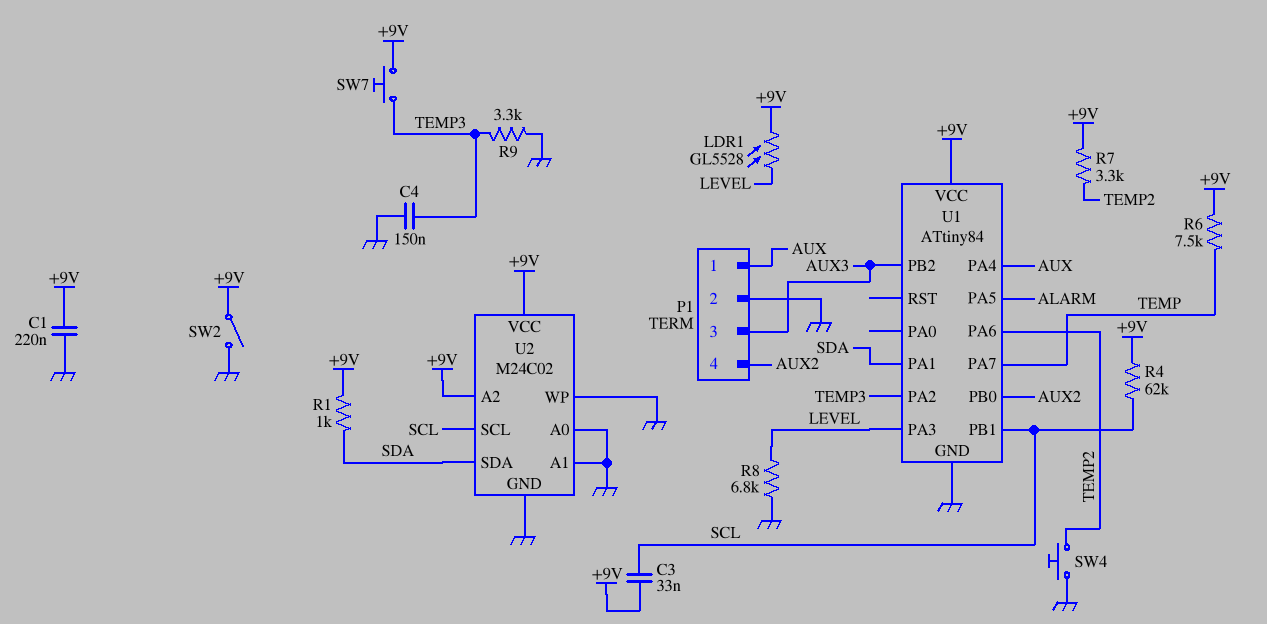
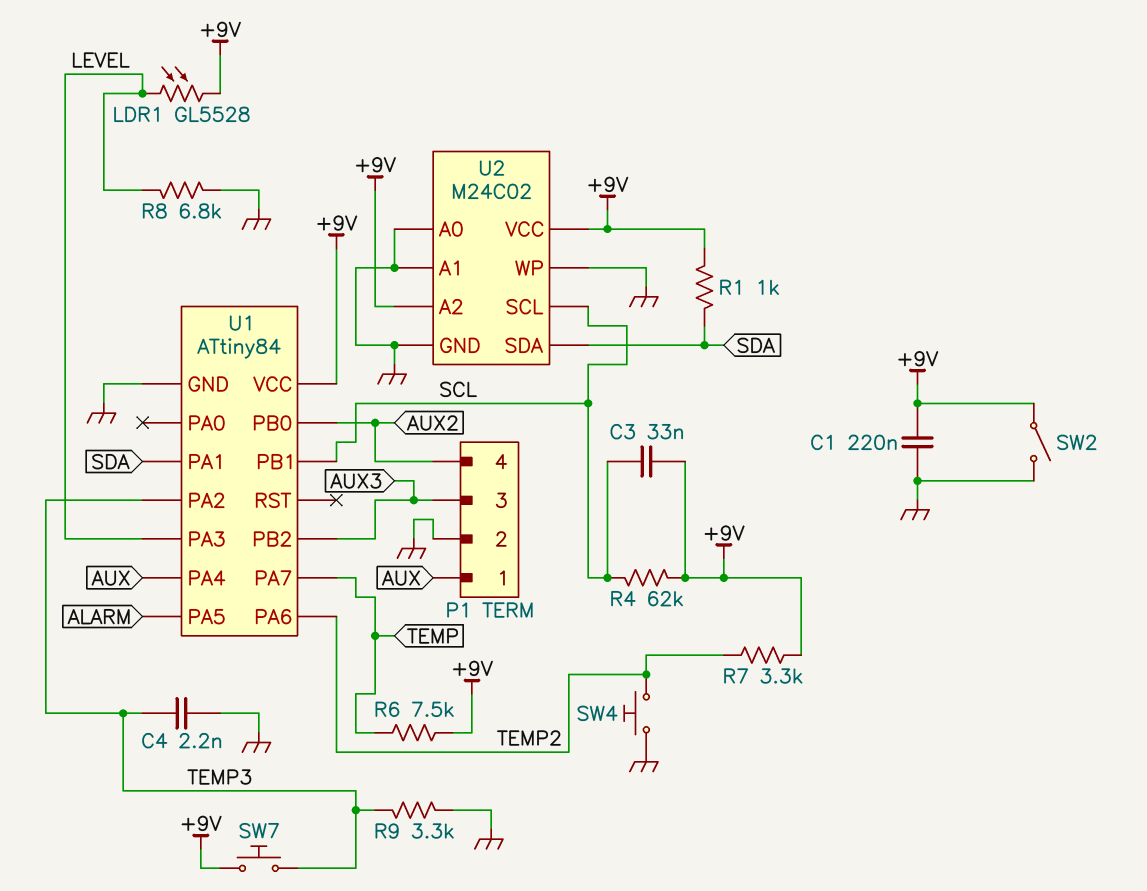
C4: 150nF (GND, TEMP3) -> 2.2nF (GND, TEMP3)

